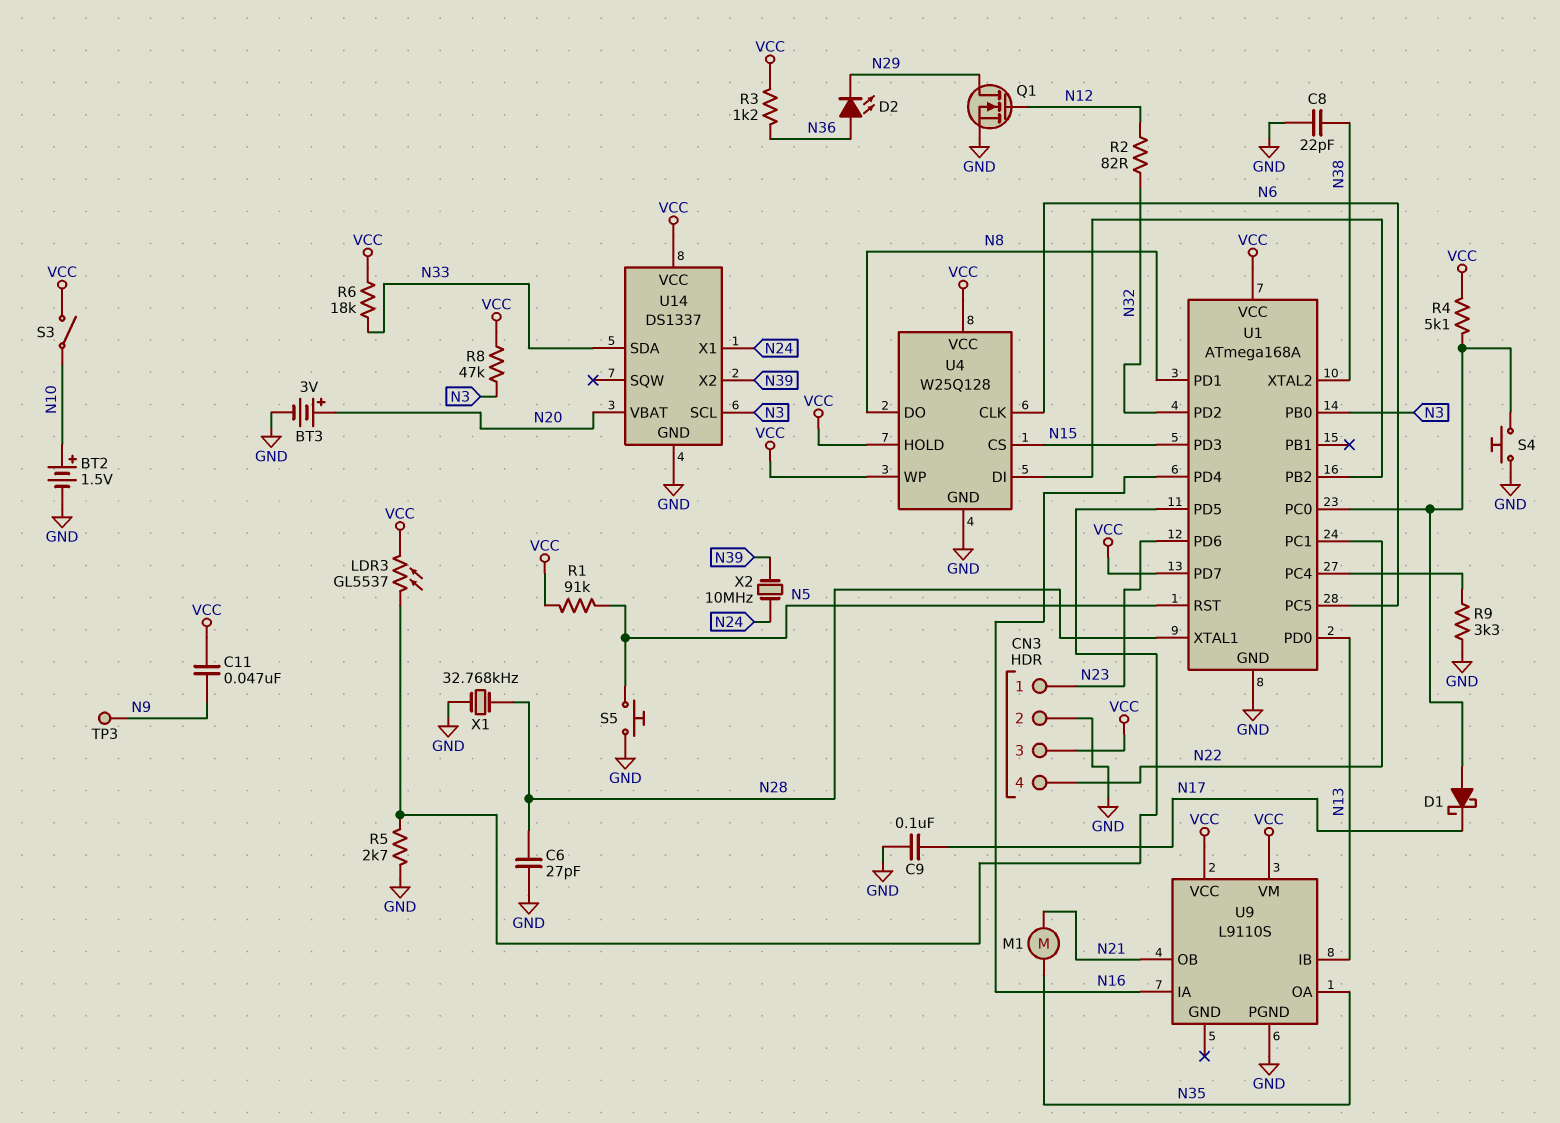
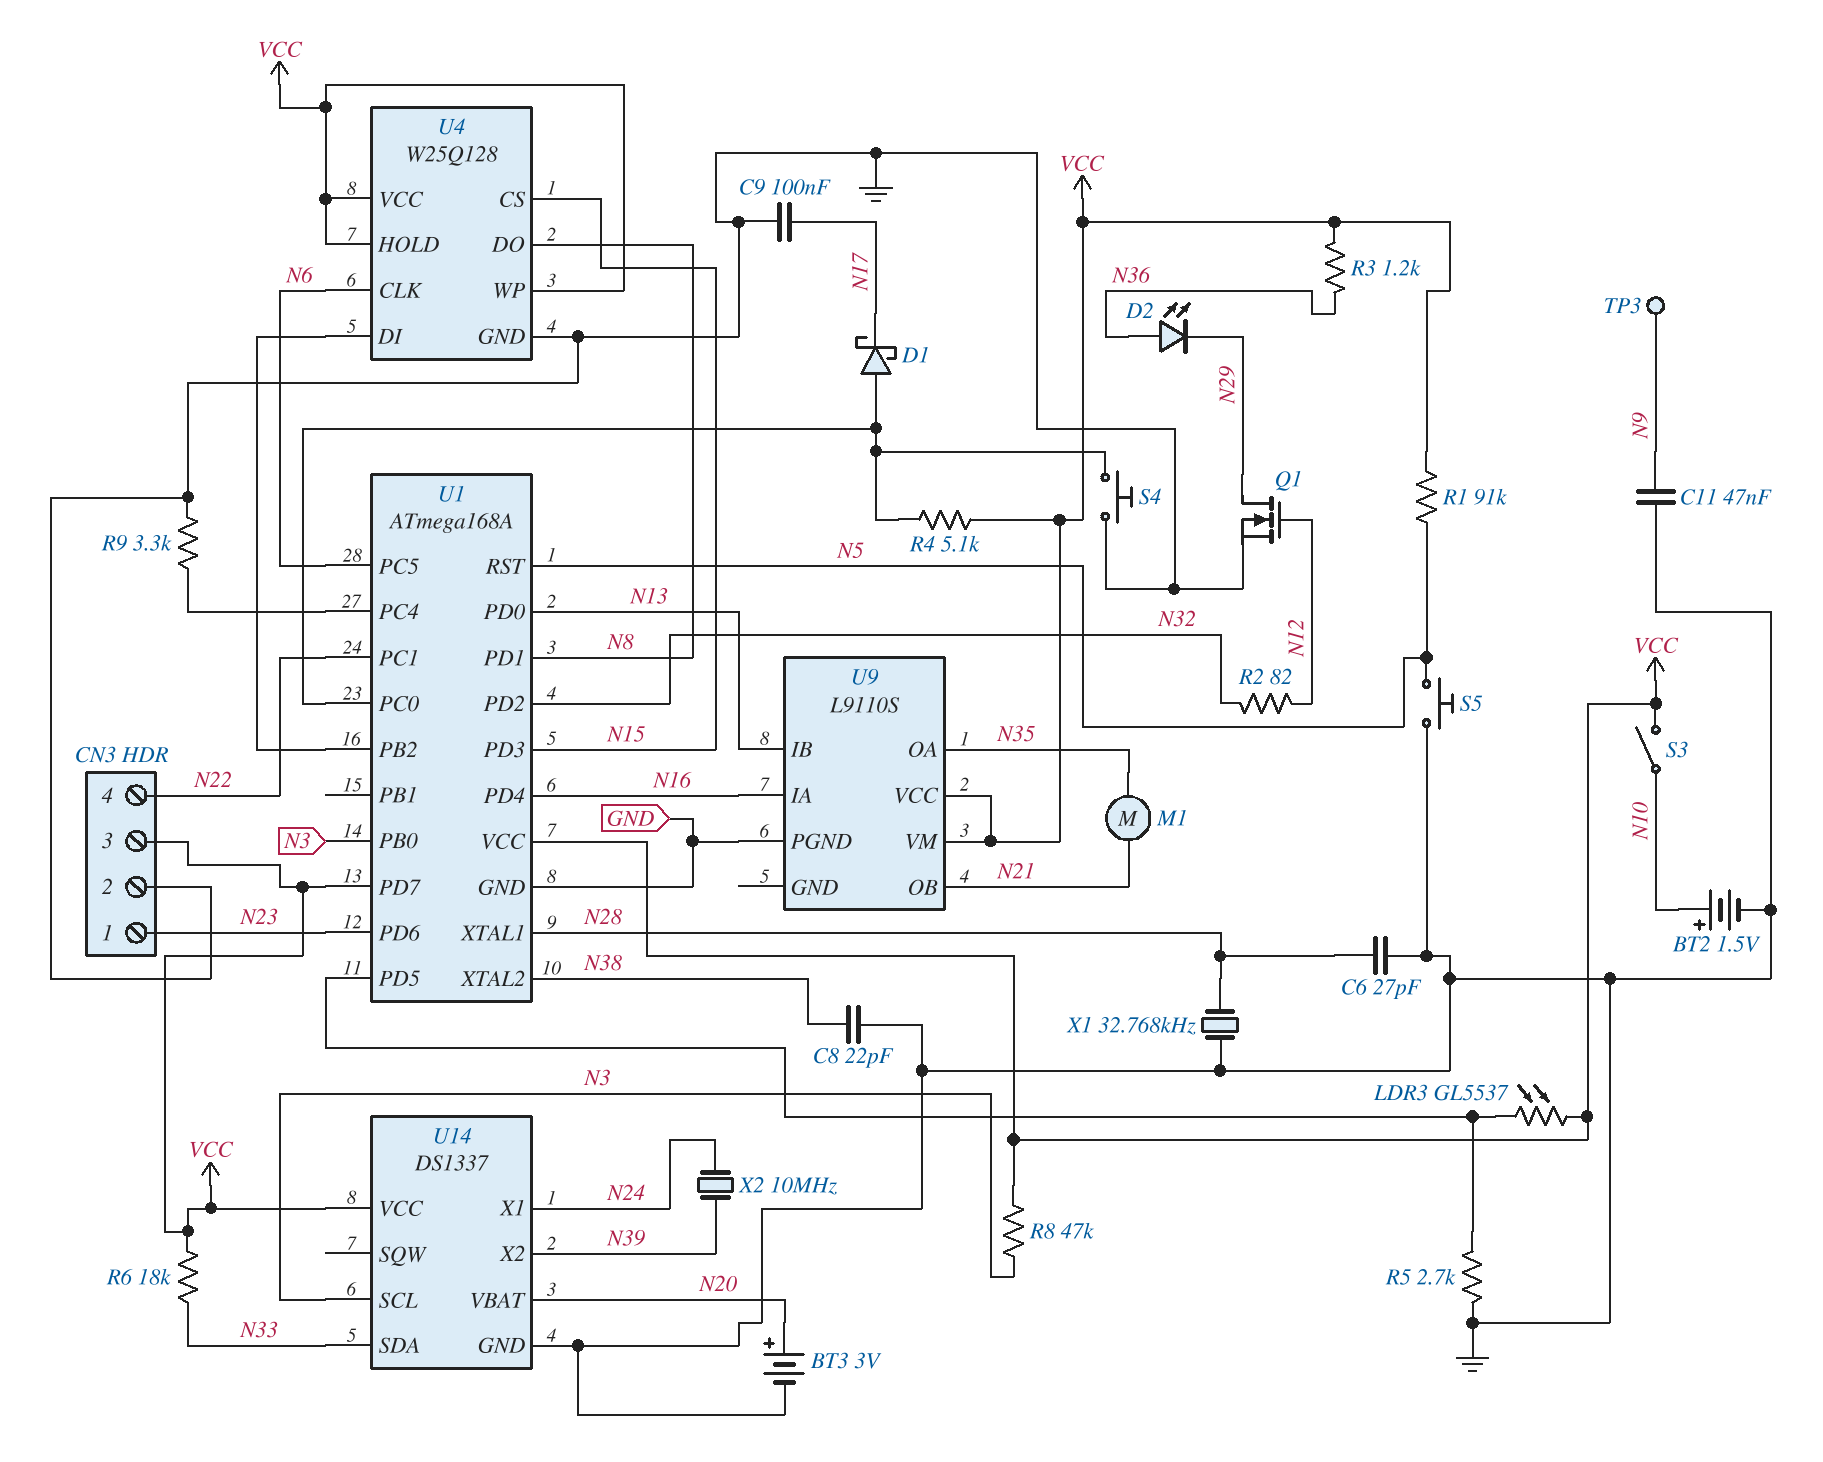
C11: 47nF (N9, VCC) -> 47nF (GND, N9)

